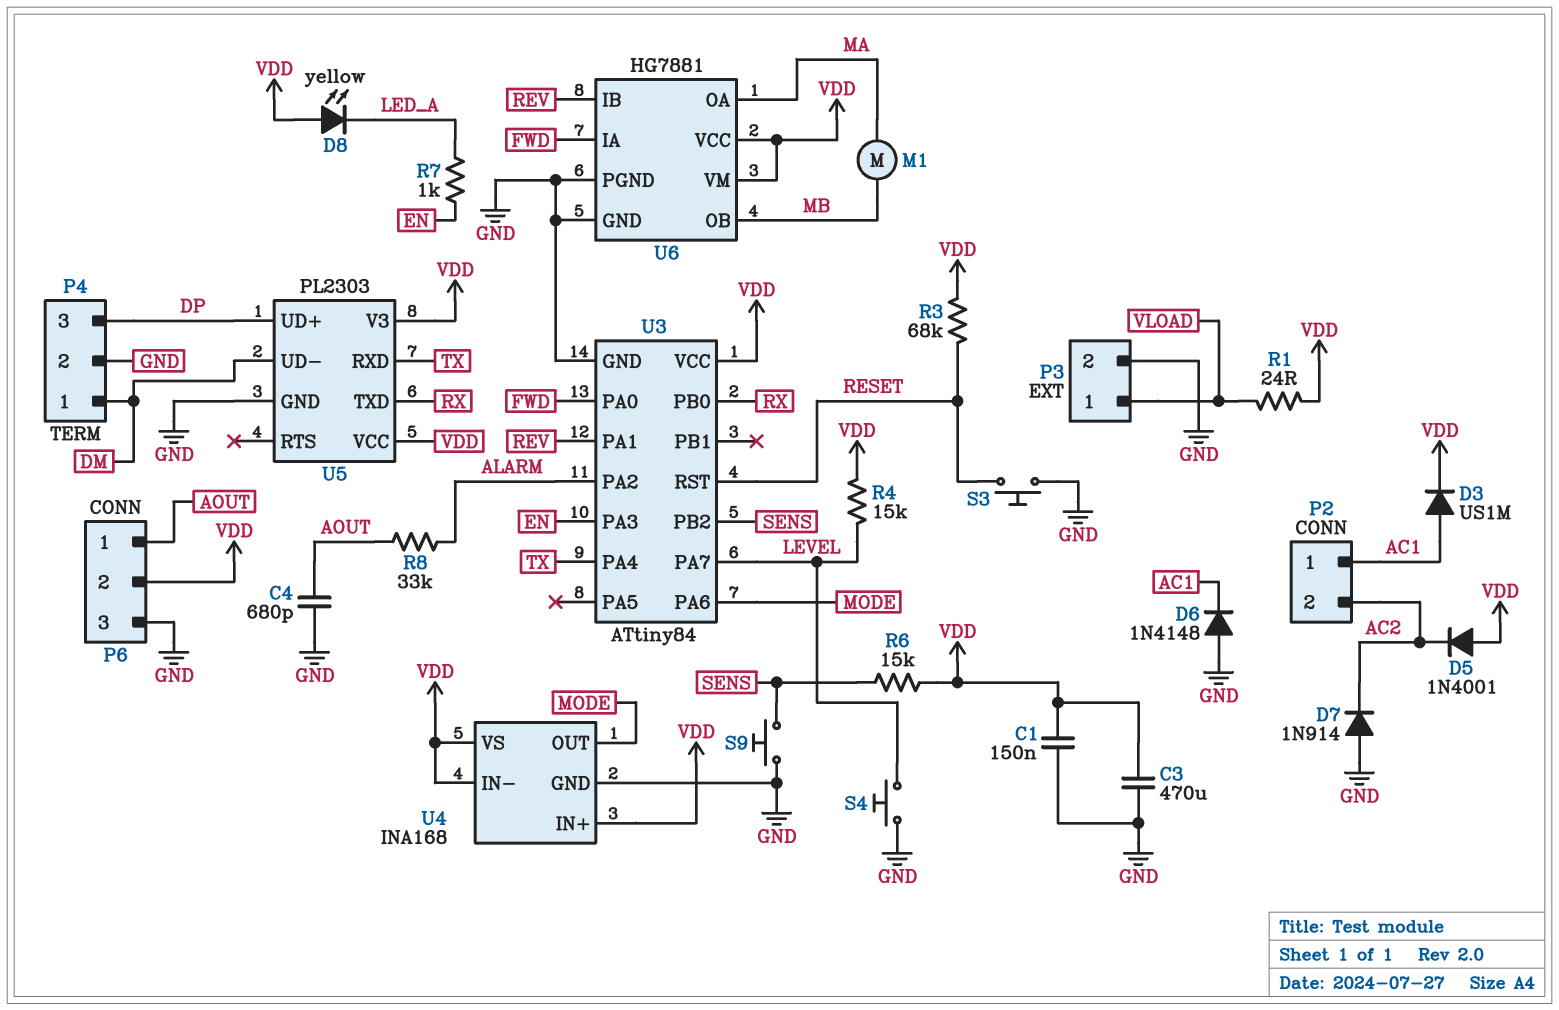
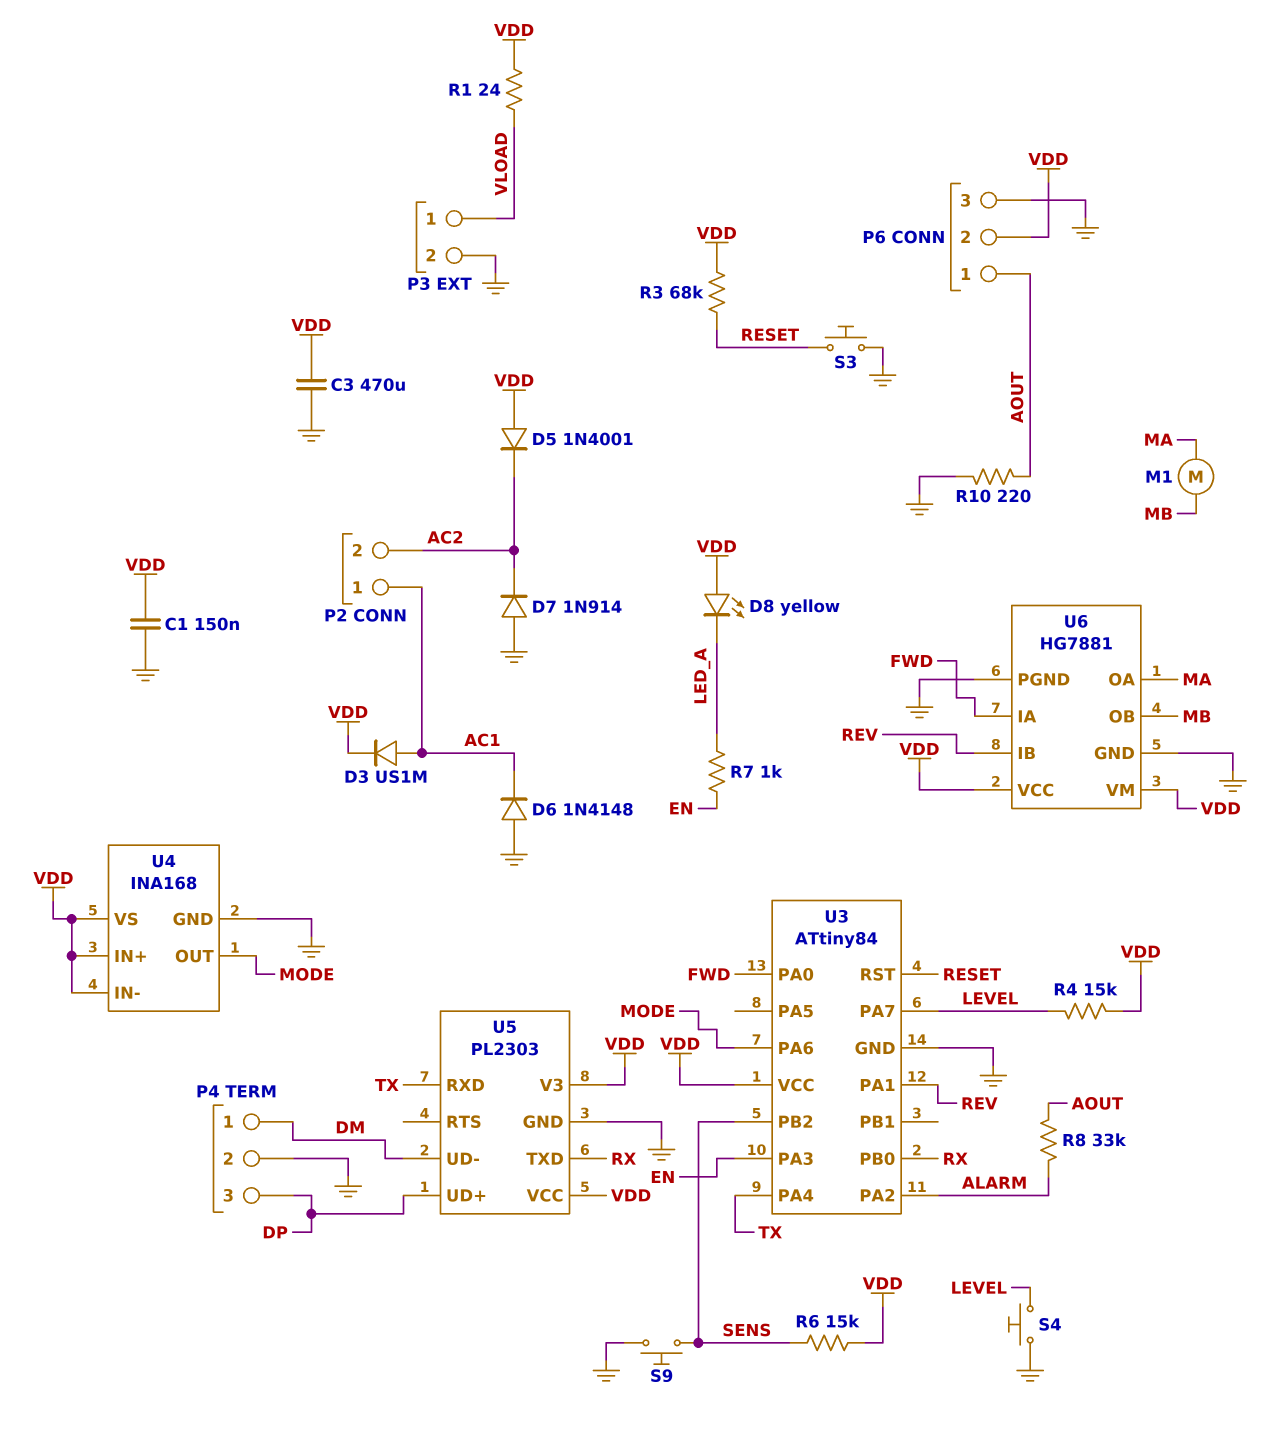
C4: 680pF (AOUT, GND) -> none
R10: none -> 220 (AOUT, GND)

